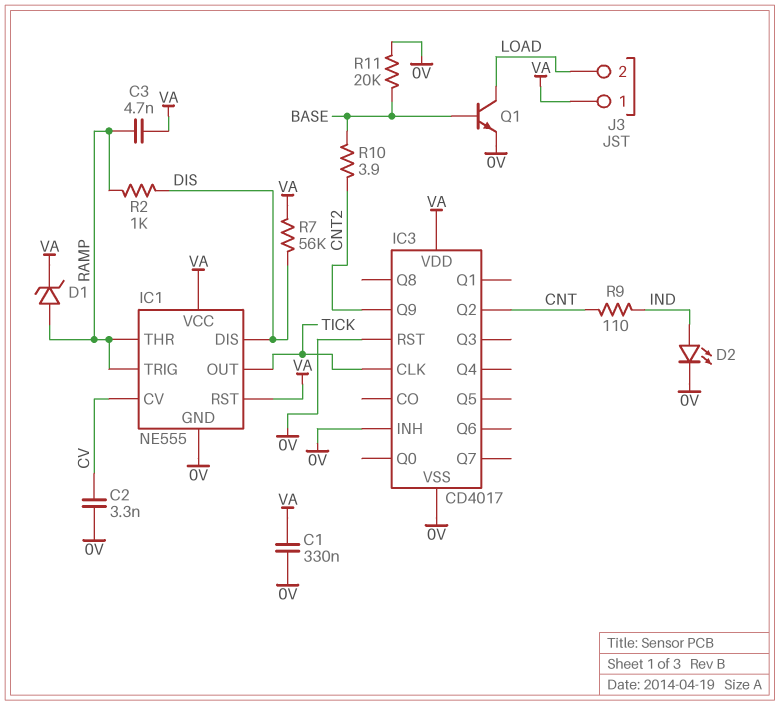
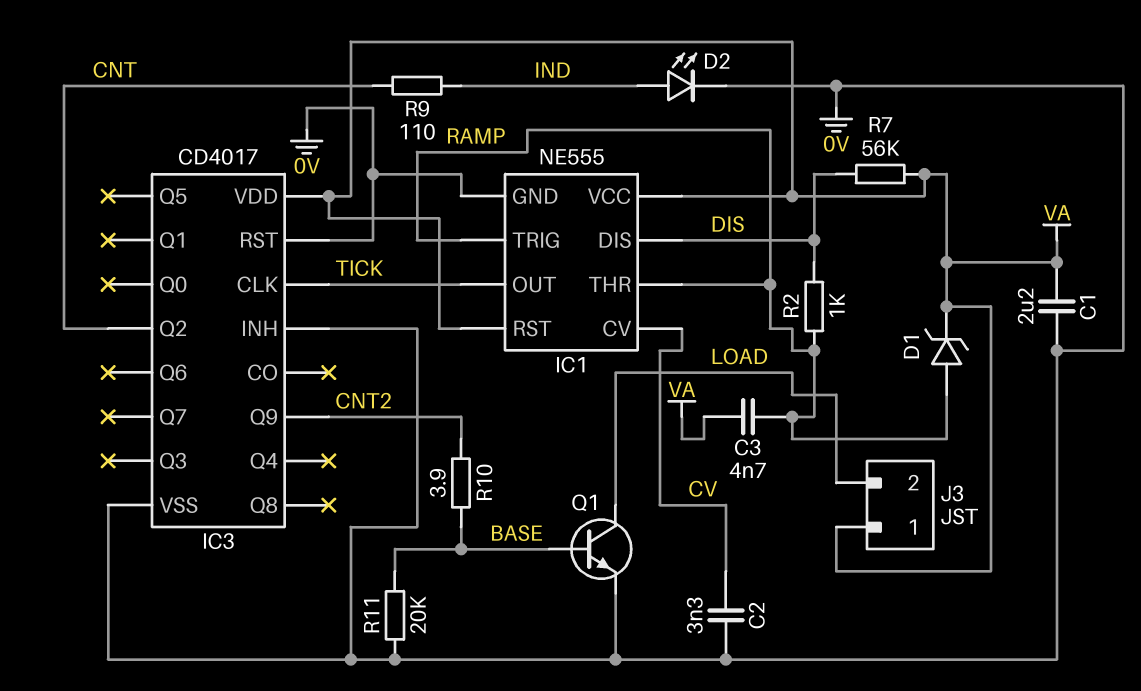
C1: 330nF (0V, VA) -> 2.2uF (0V, VA)

